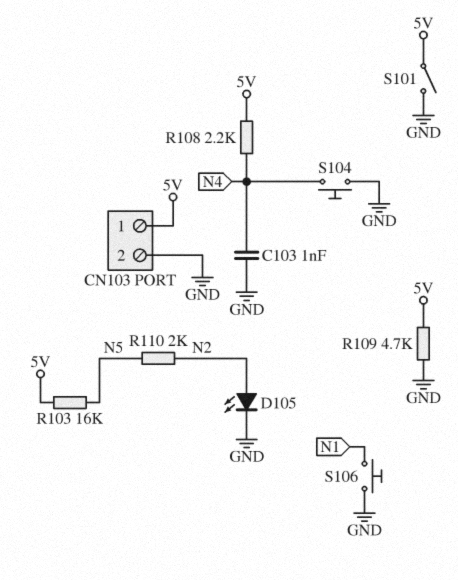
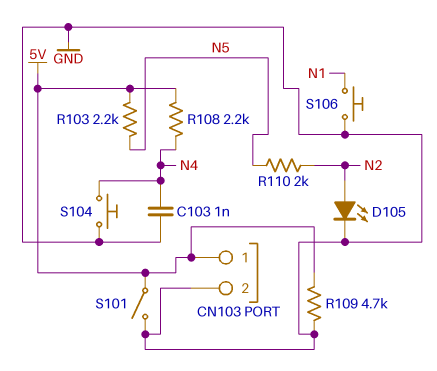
R103: 16k (5V, N5) -> 2.2k (5V, N5)

